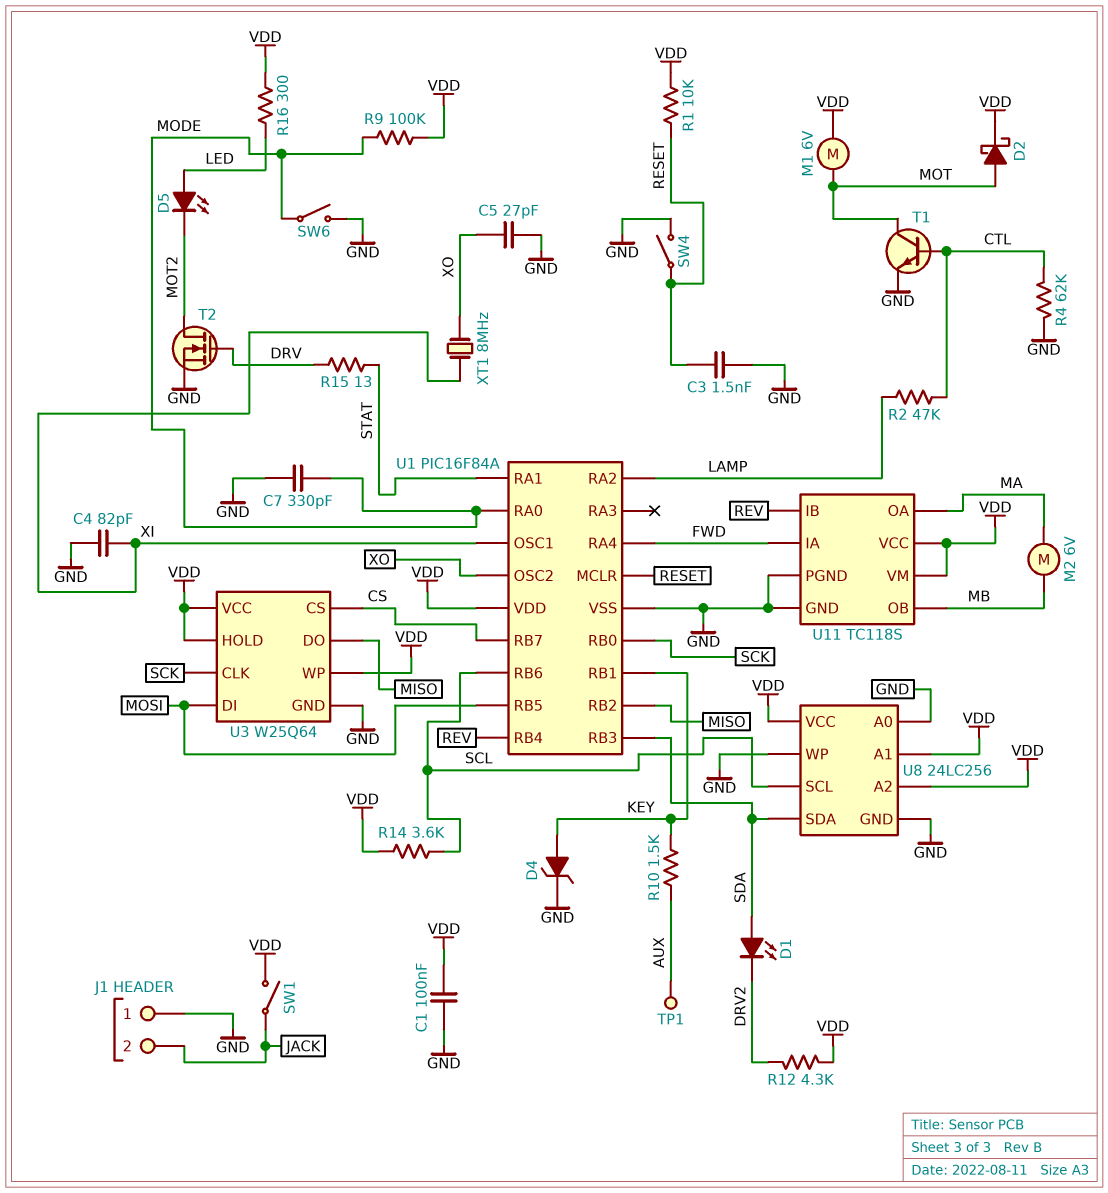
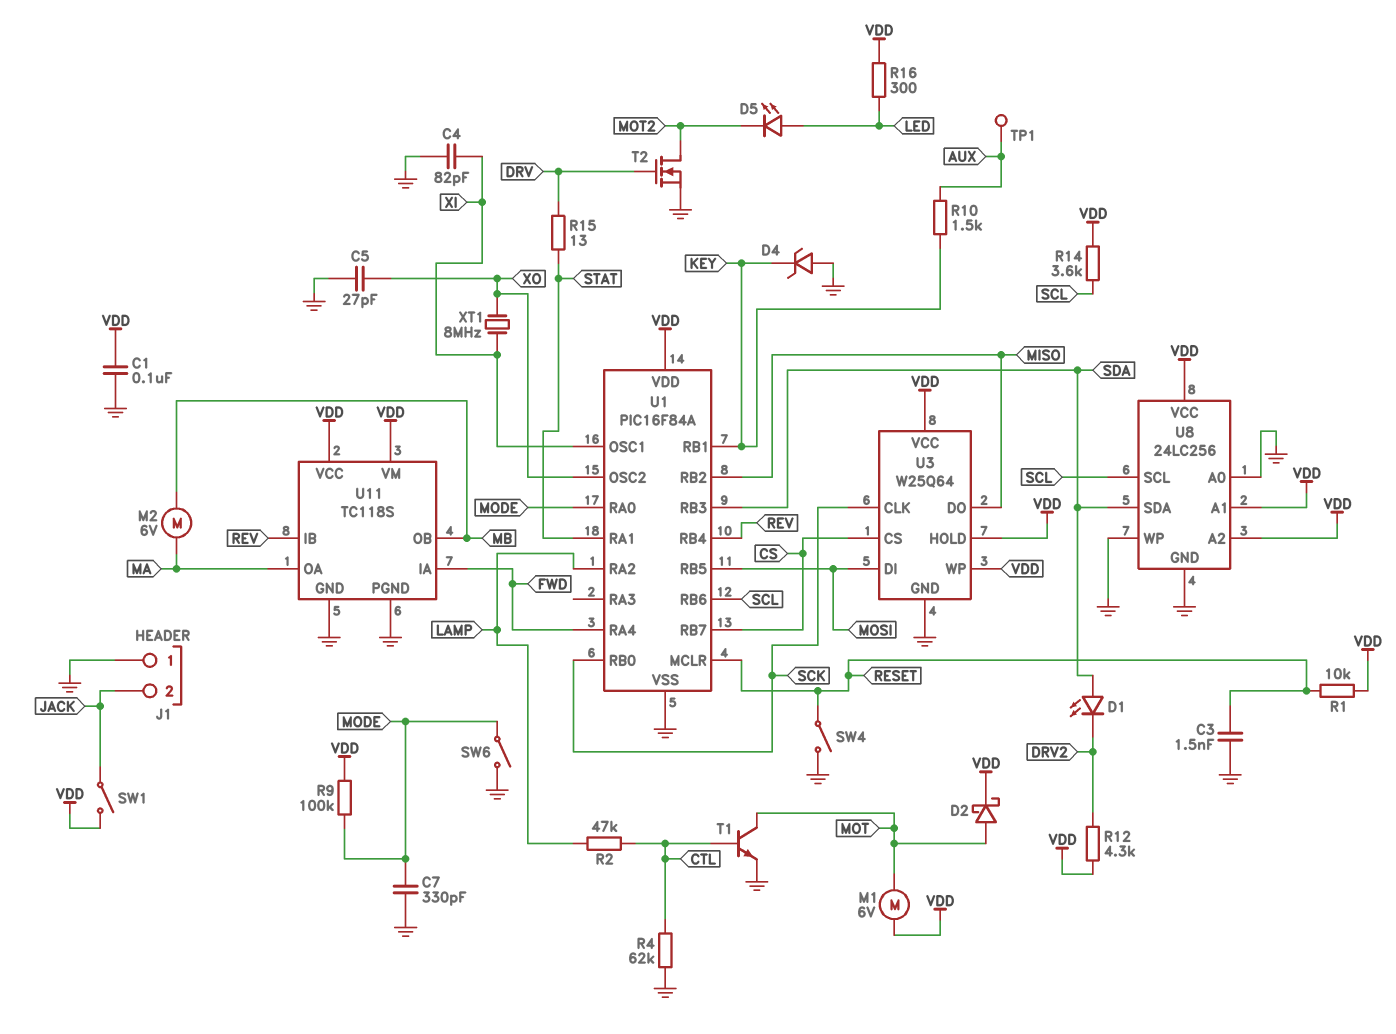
D4: zener (A KEY, K GND) -> zener (A GND, K KEY)

